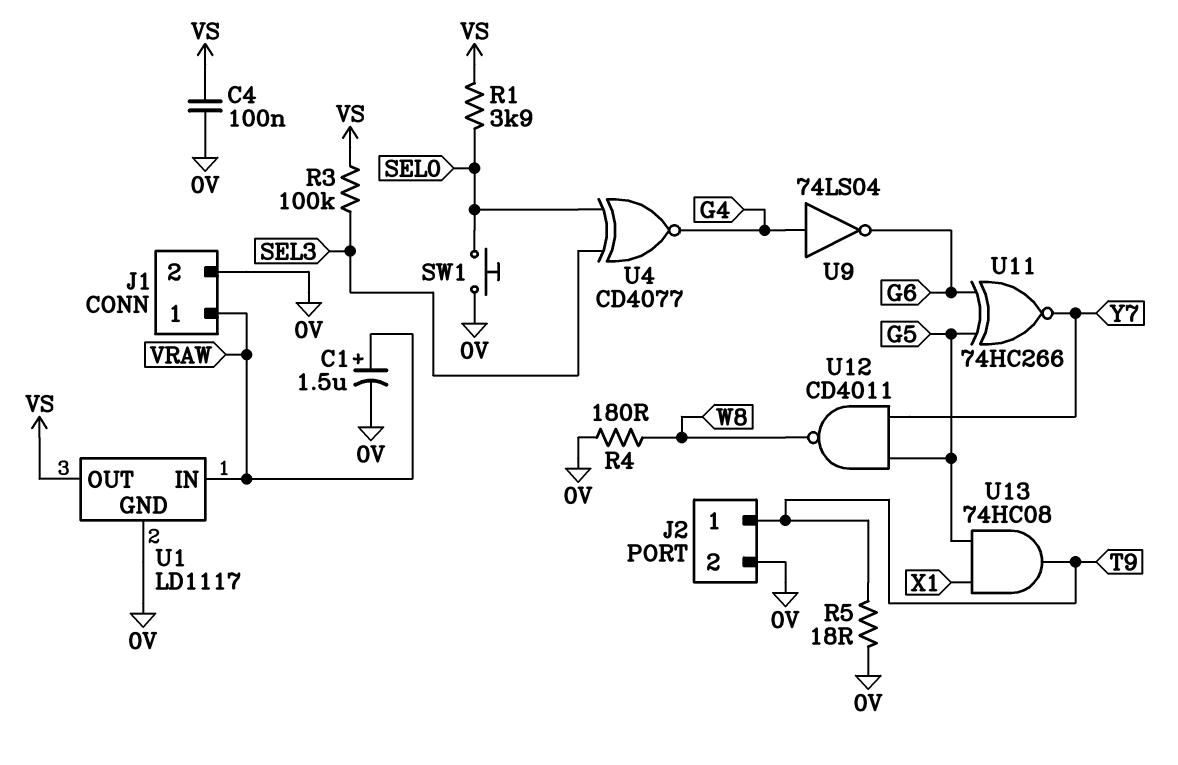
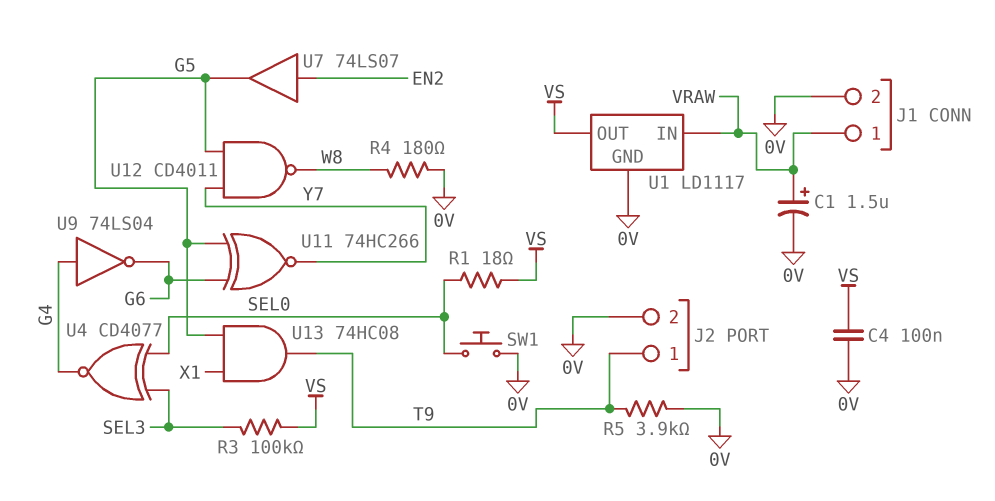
R1: 3.9k (SEL0, VS) -> 18 (SEL0, VS)
R5: 18 (0V, T9) -> 3.9k (0V, T9)
U7: none -> buffer 74LS07 (in EN2, out G5)

